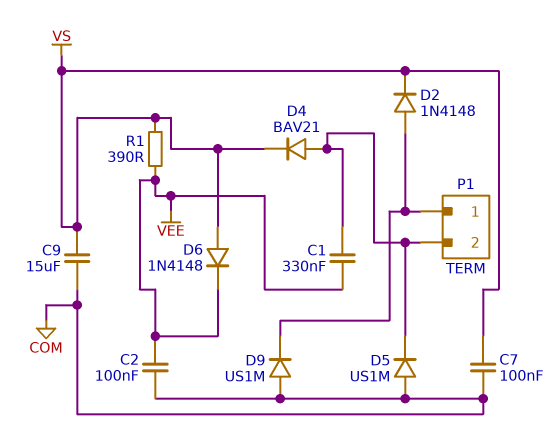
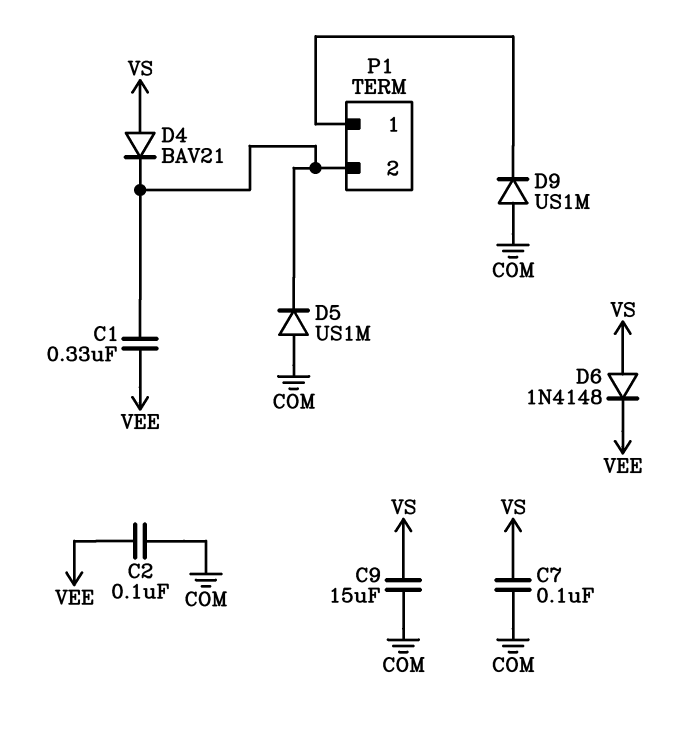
D2: diode 1N4148 (A P1/1, K VS) -> none
D4: diode BAV21 (A P1/2, K VS) -> diode BAV21 (A VS, K P1/2)
R1: 390 (VEE, VS) -> none

